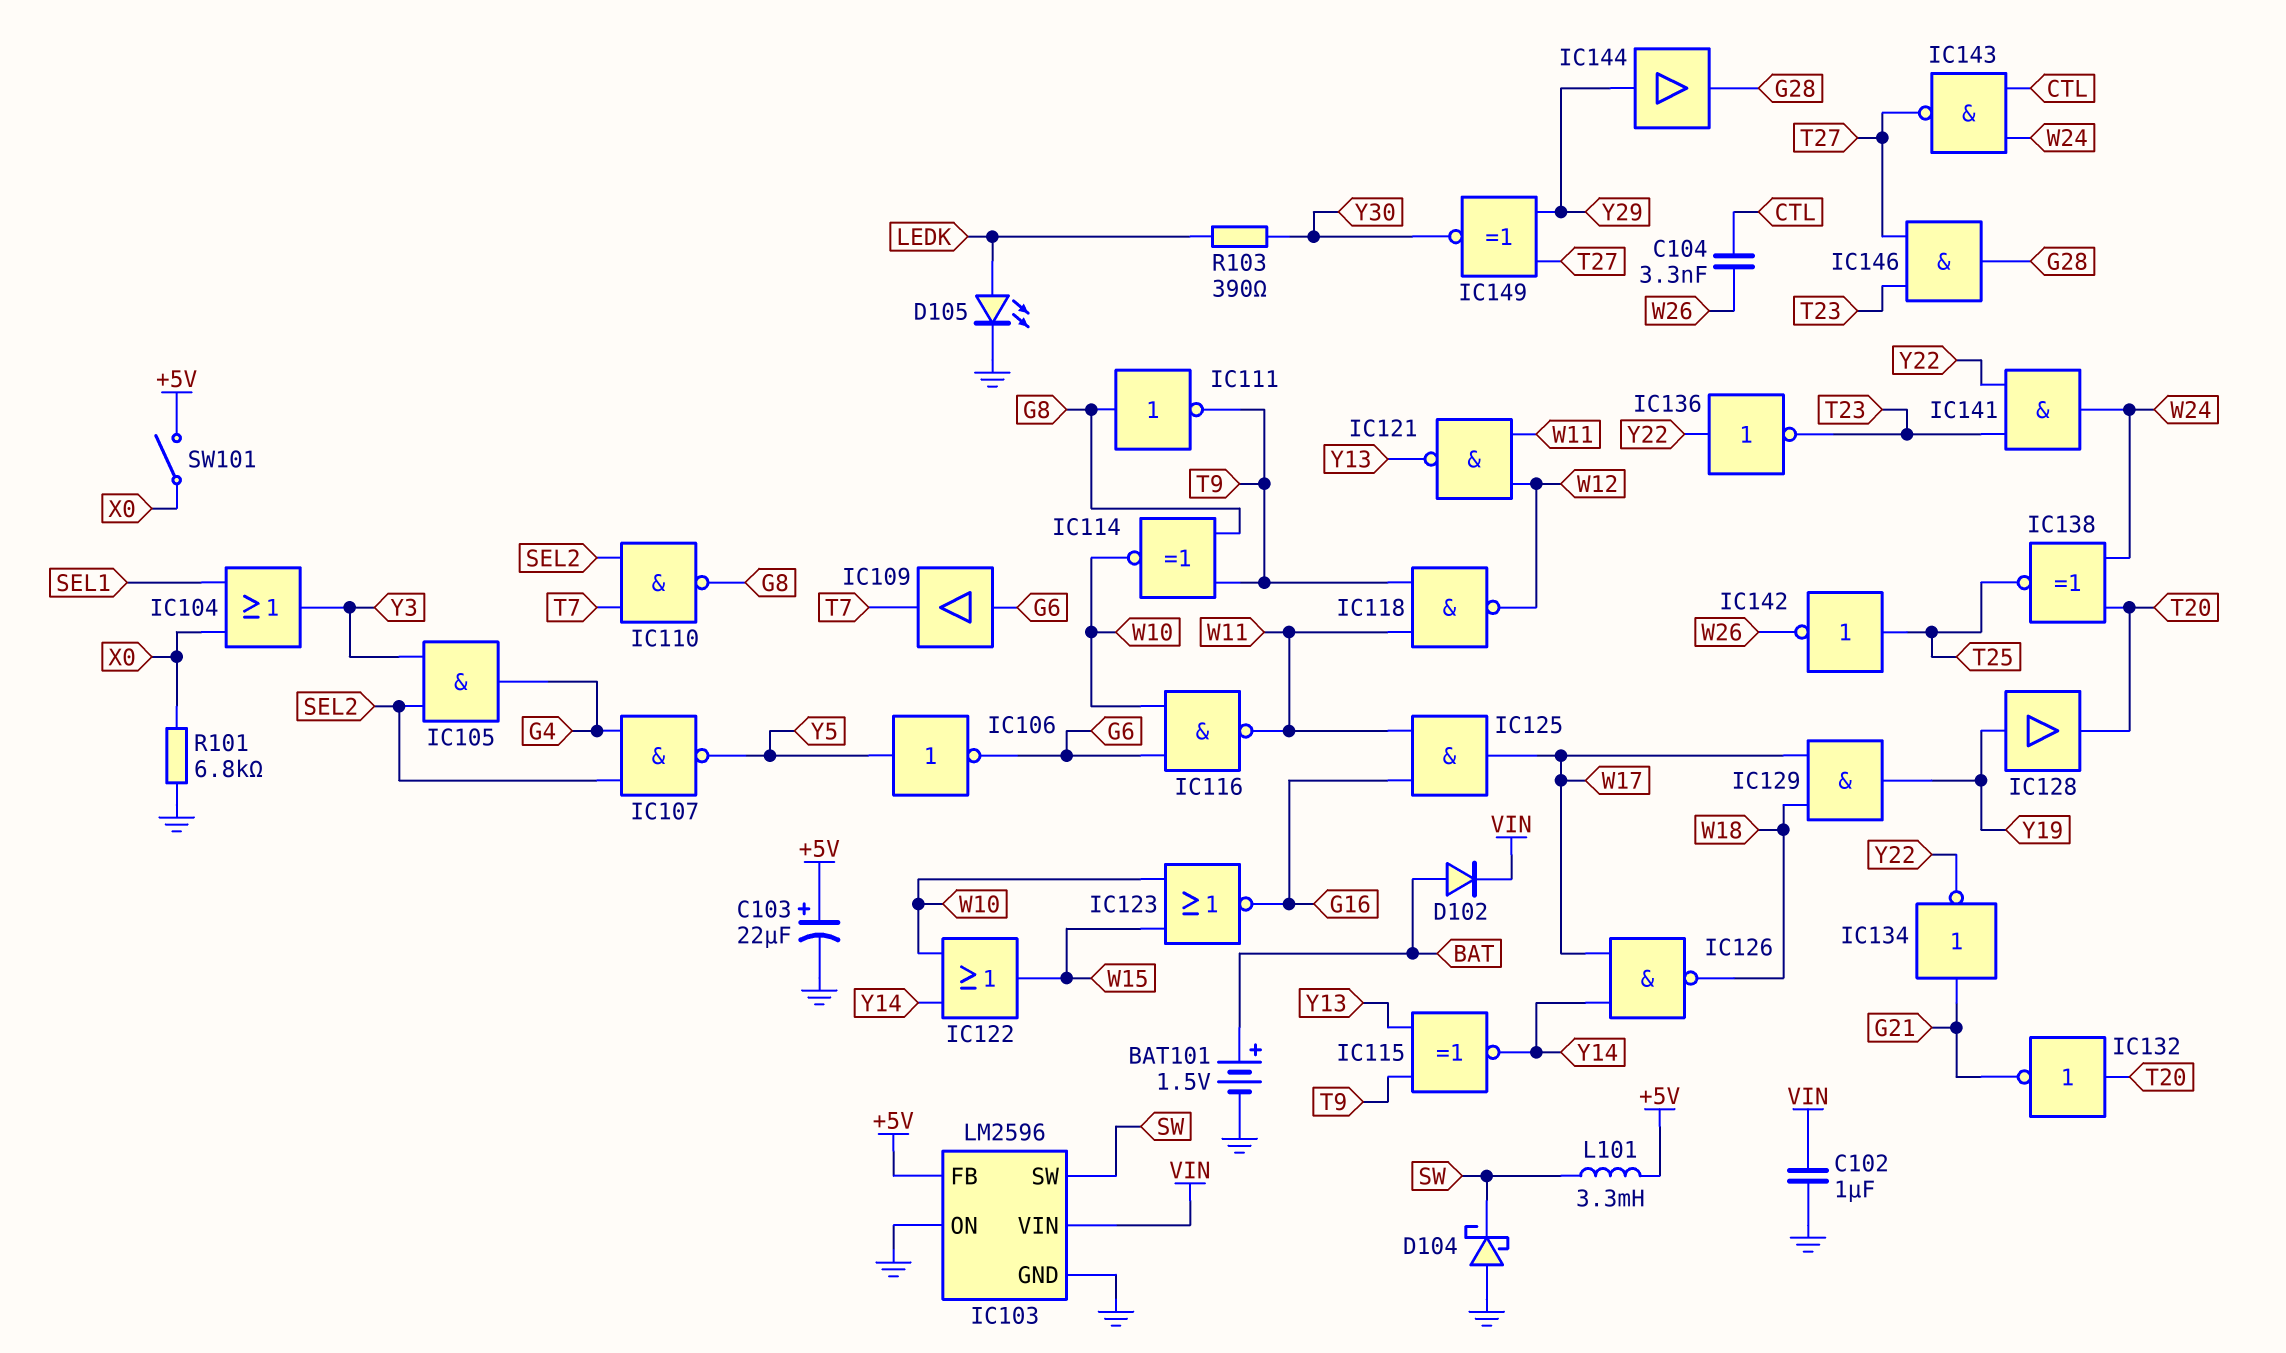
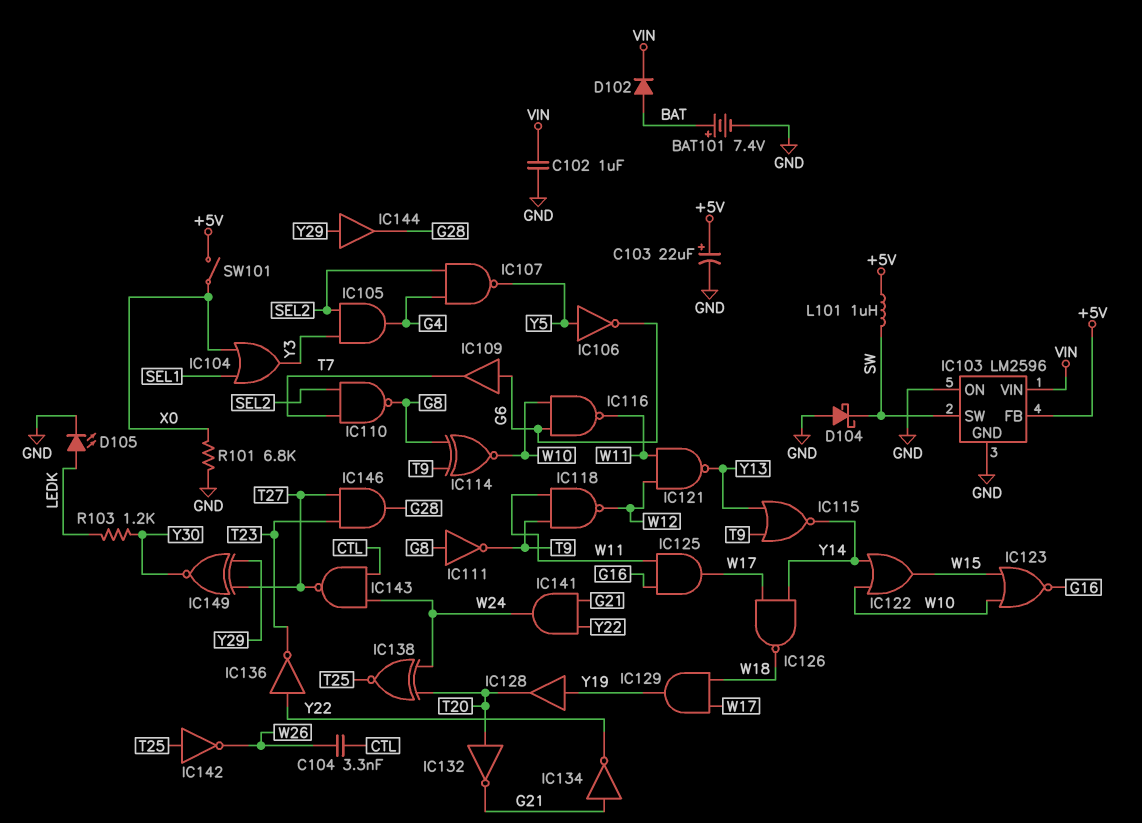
BAT101: 1.5V (plus BAT, minus GND) -> 7.4V (plus BAT, minus GND)
IC115: XNOR (in T9, in Y13, out Y14) -> NOR (in T9, in Y13, out Y14)
IC141: AND (in T23, in Y22, out W24) -> AND (in G21, in Y22, out W24)
L101: 3.3mH (+5V, SW) -> 1uH (+5V, SW)
R103: 390 (LEDK, Y30) -> 1.2k (LEDK, Y30)

